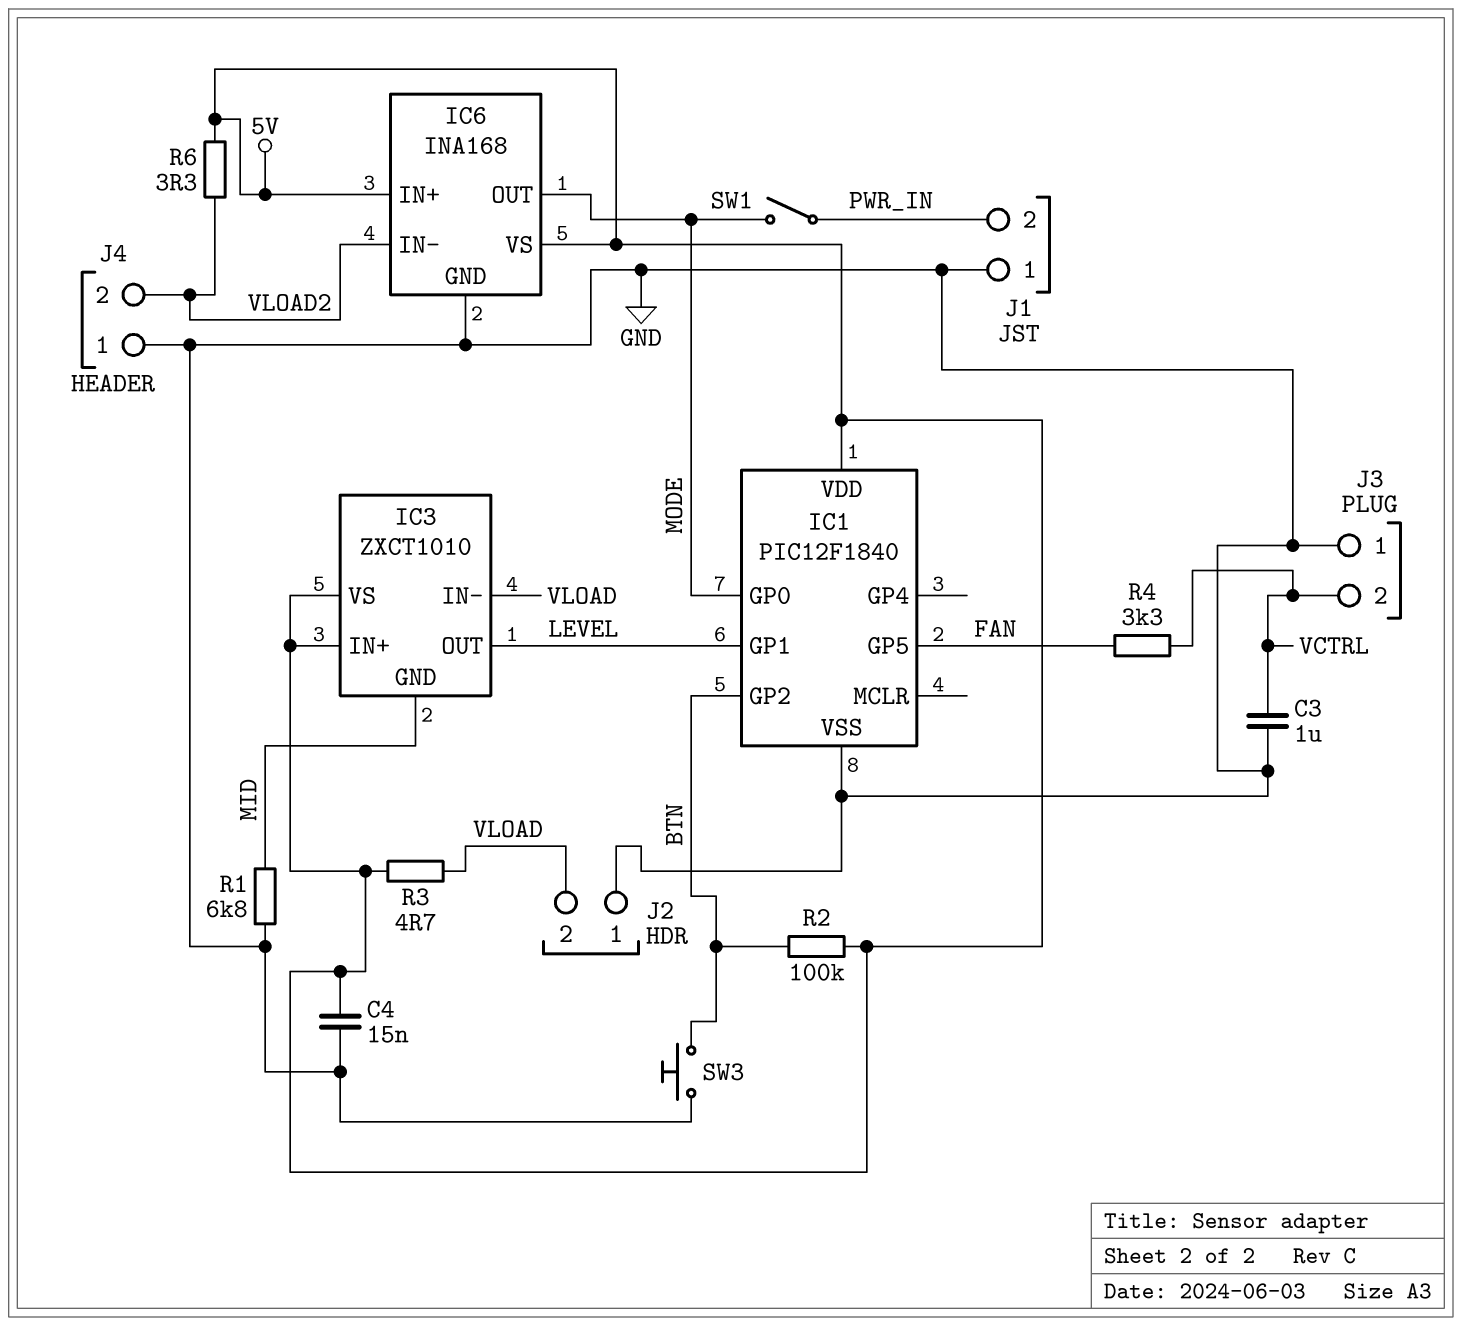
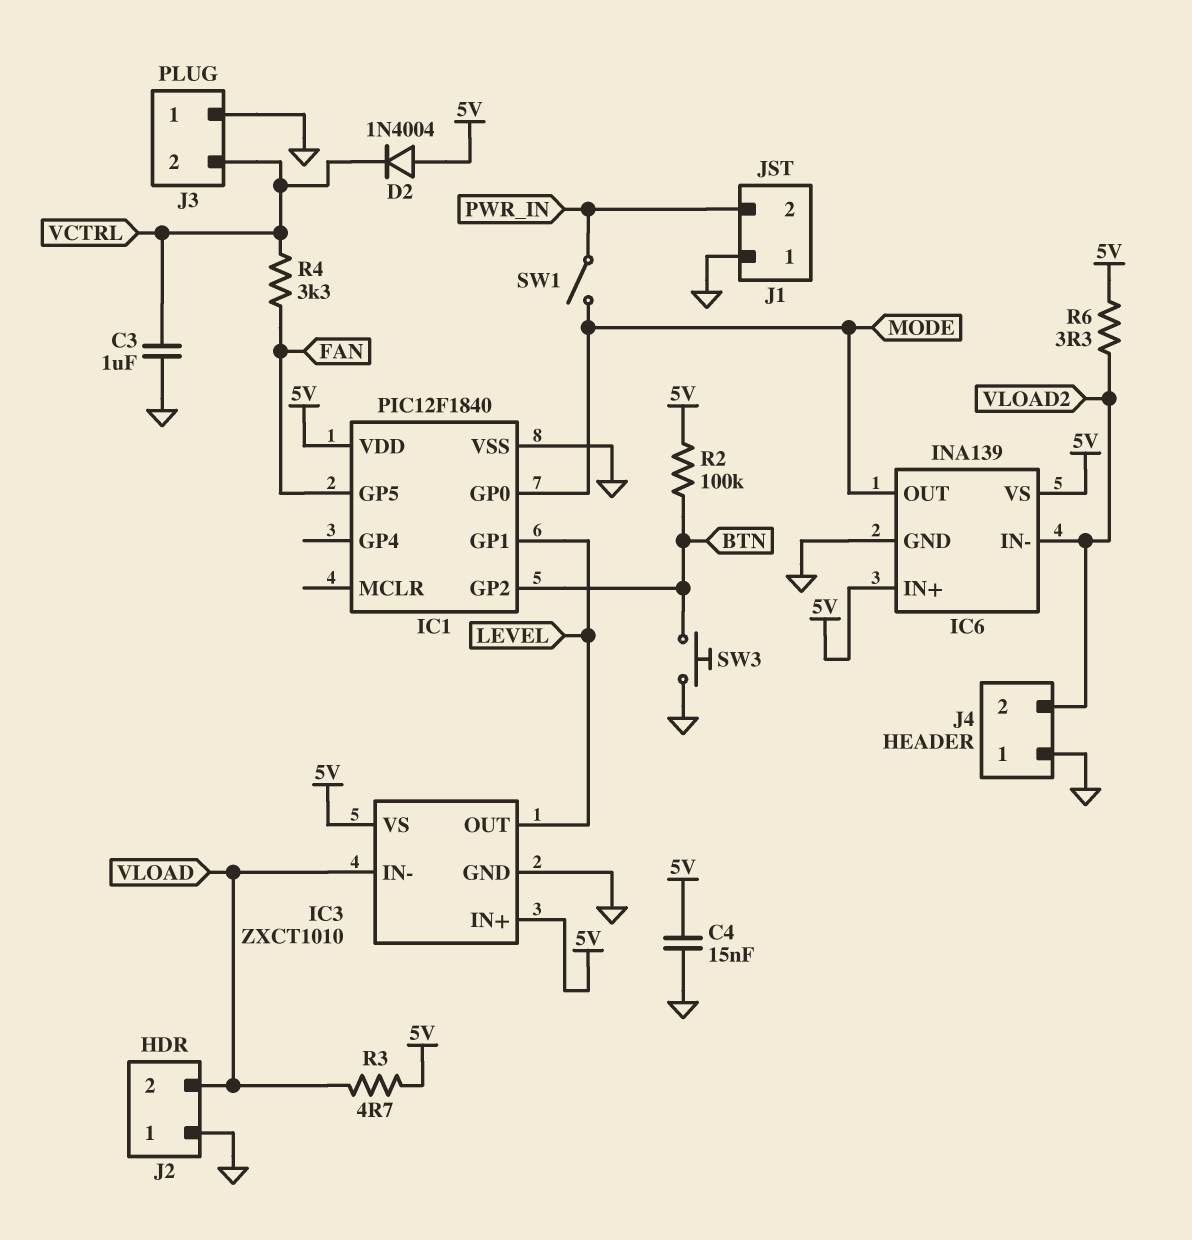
D2: none -> diode 1N4004 (A 5V, K VCTRL)
IC3 pin GND: MID -> GND
IC6: INA168 -> INA139
R1: 6.8k (GND, MID) -> none

